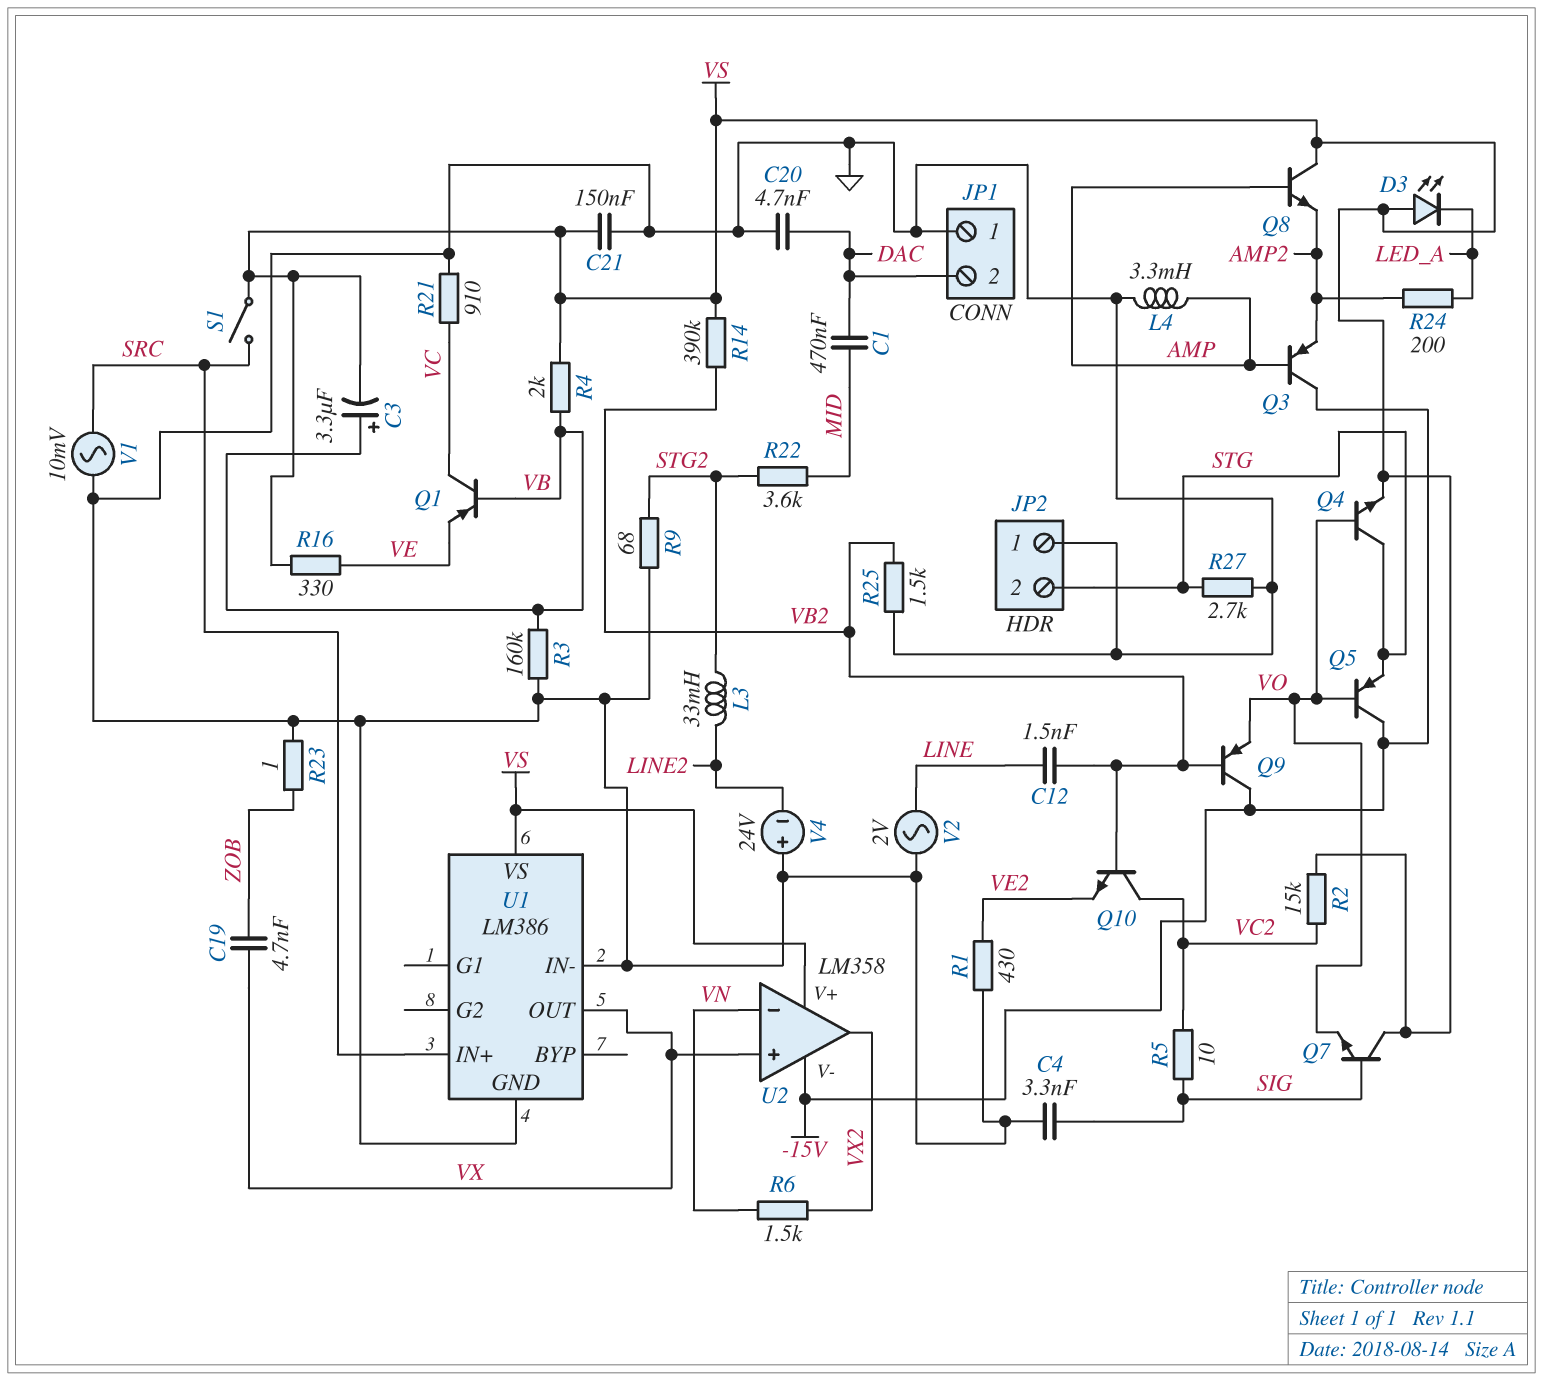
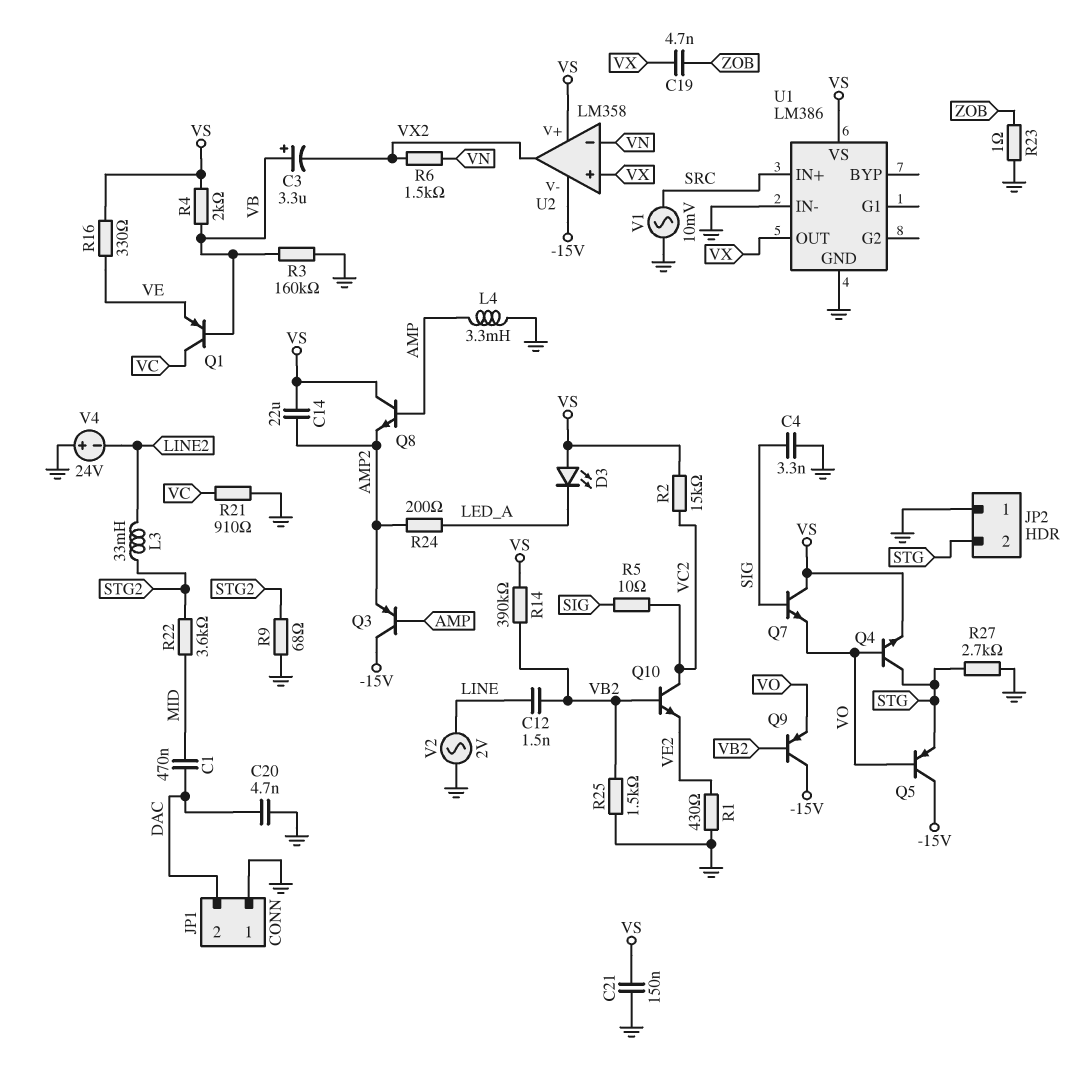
C3: 3.3uF (plus VB, minus VS) -> 3.3uF (plus VB, minus VX2)
C14: none -> 22uF (AMP2, VS)
S1: switch (SRC, VS) -> none

